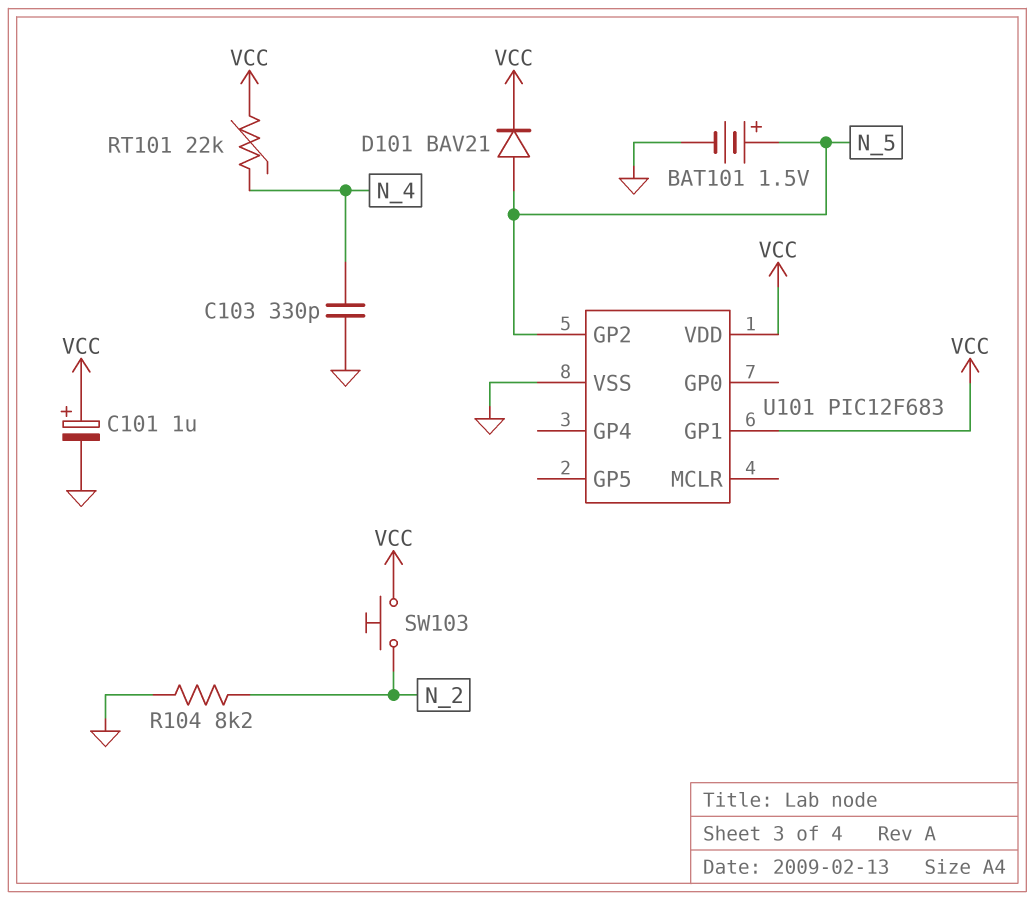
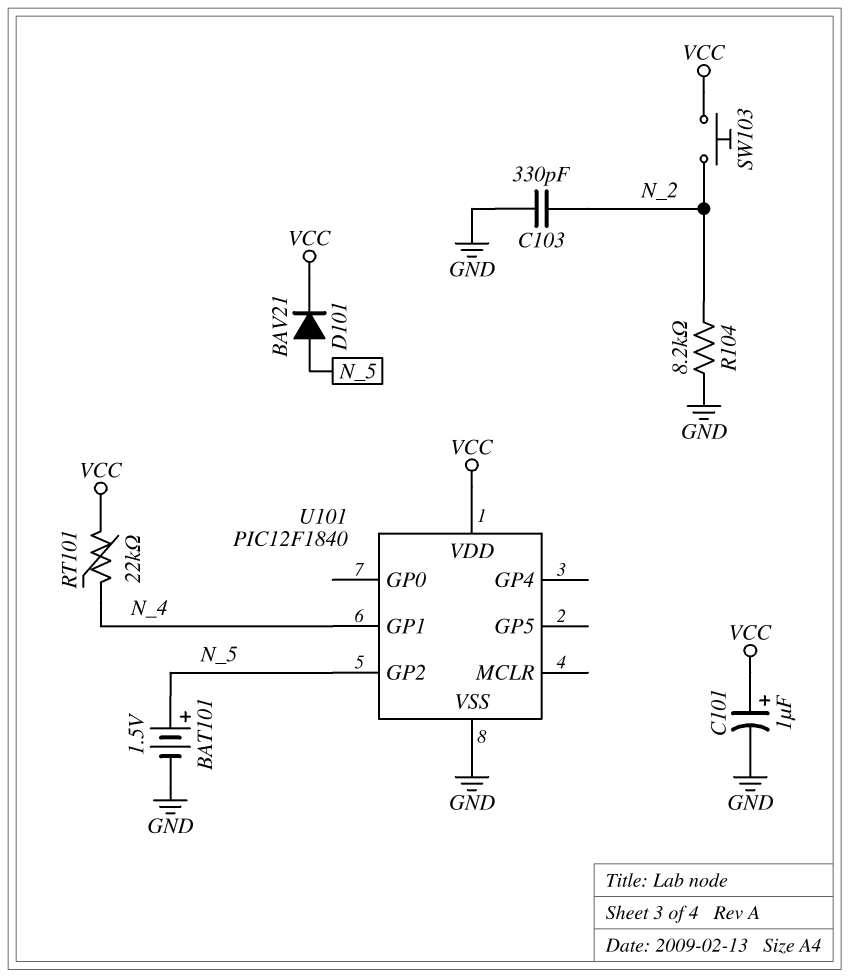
C103: 330pF (GND, N_4) -> 330pF (GND, N_2)
U101: PIC12F683 -> PIC12F1840
U101 pin GP1: VCC -> N_4

